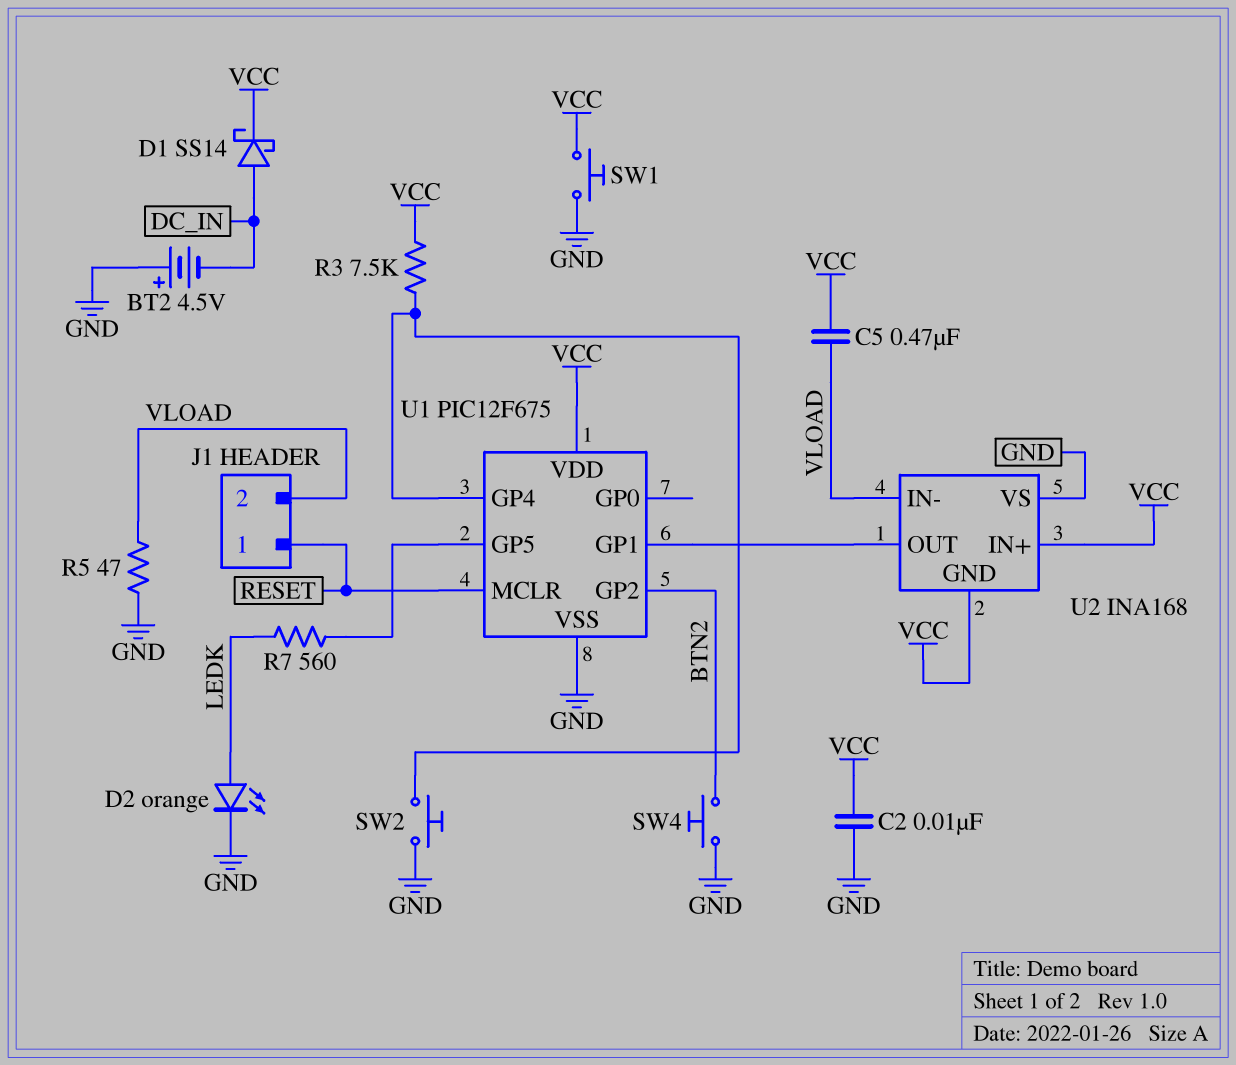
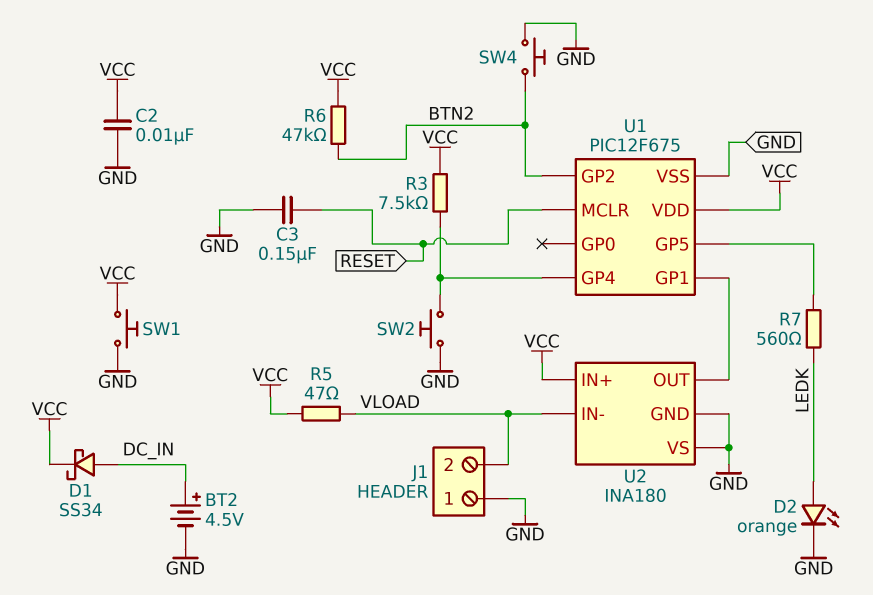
BT2: 4.5V (plus GND, minus DC_IN) -> 4.5V (plus DC_IN, minus GND)
C3: none -> 150nF (GND, RESET)
C5: 470nF (VCC, VLOAD) -> none
D1: schottky SS14 (A DC_IN, K VCC) -> schottky SS34 (A DC_IN, K VCC)
J1 pin 1: RESET -> GND
R5: 47 (GND, VLOAD) -> 47 (VCC, VLOAD)
R6: none -> 47k (BTN2, VCC)
U2: INA168 -> INA180
U2 pin GND: VCC -> GND

